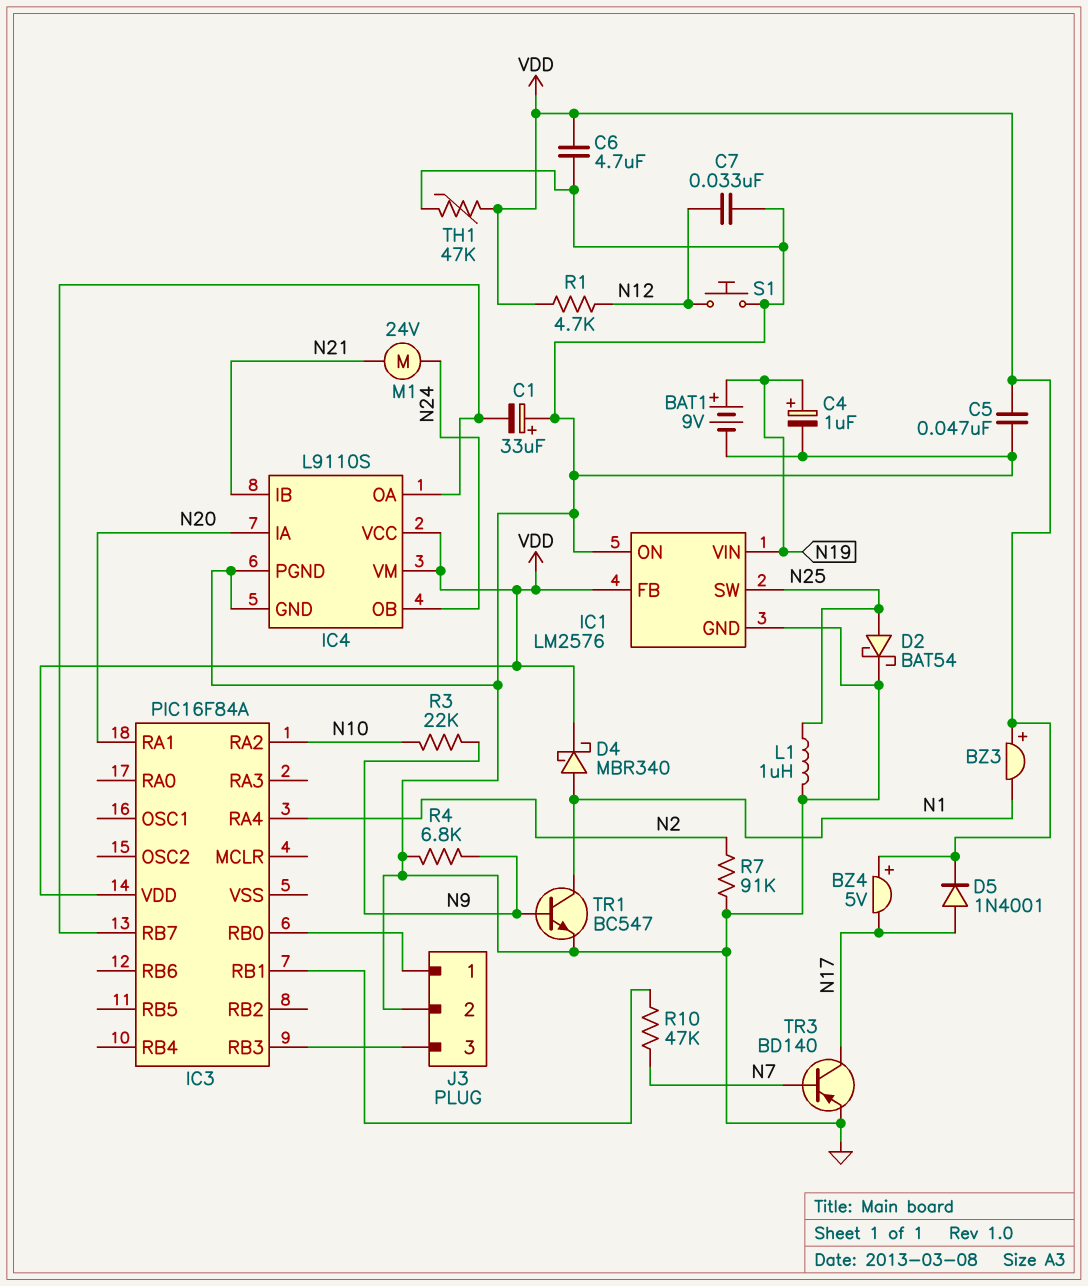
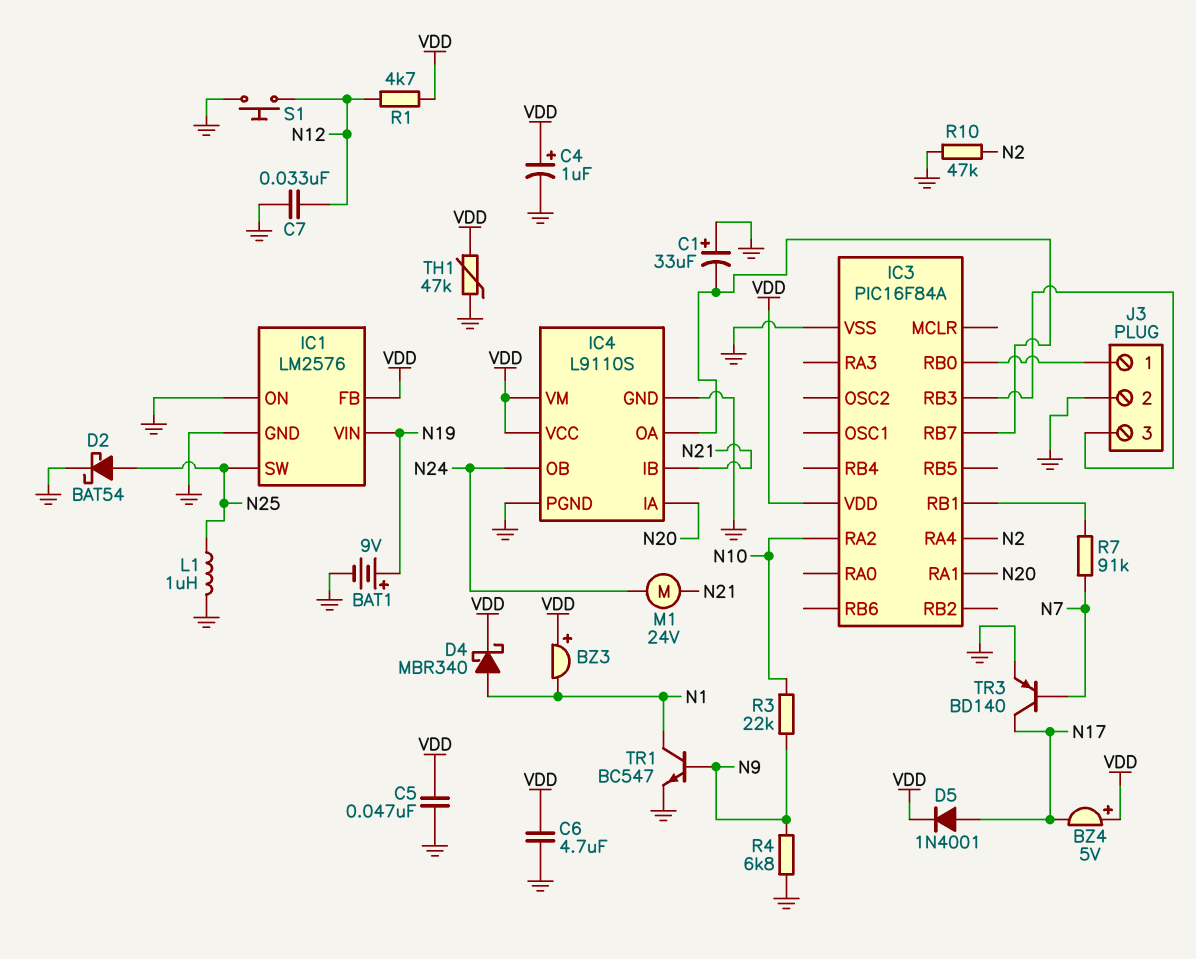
C4: 1uF (plus N19, minus GND) -> 1uF (plus VDD, minus GND)
IC3 pin VSS: none -> GND
R7: 91k (GND, N2) -> 91k (IC3/RB1, N7)
R10: 47k (IC3/RB1, N7) -> 47k (GND, N2)

